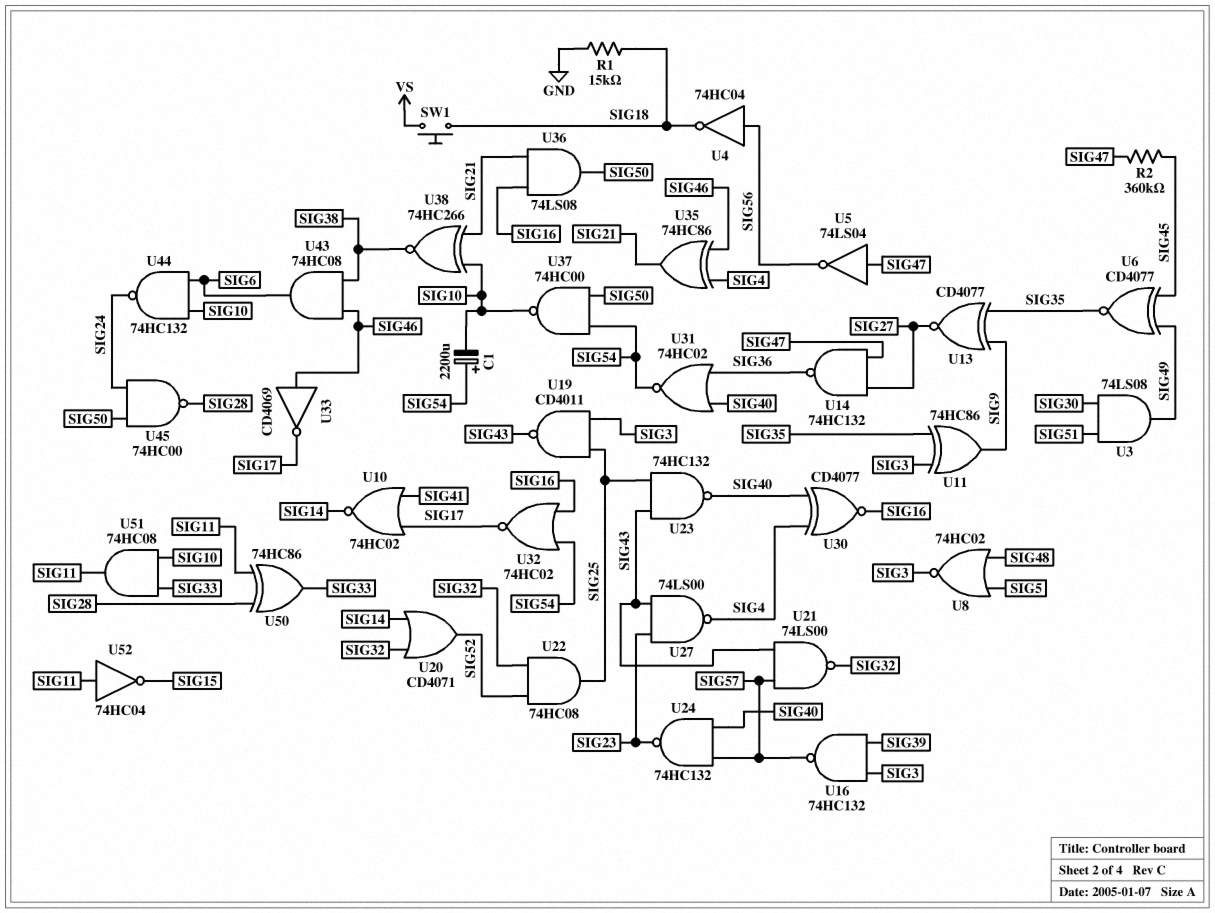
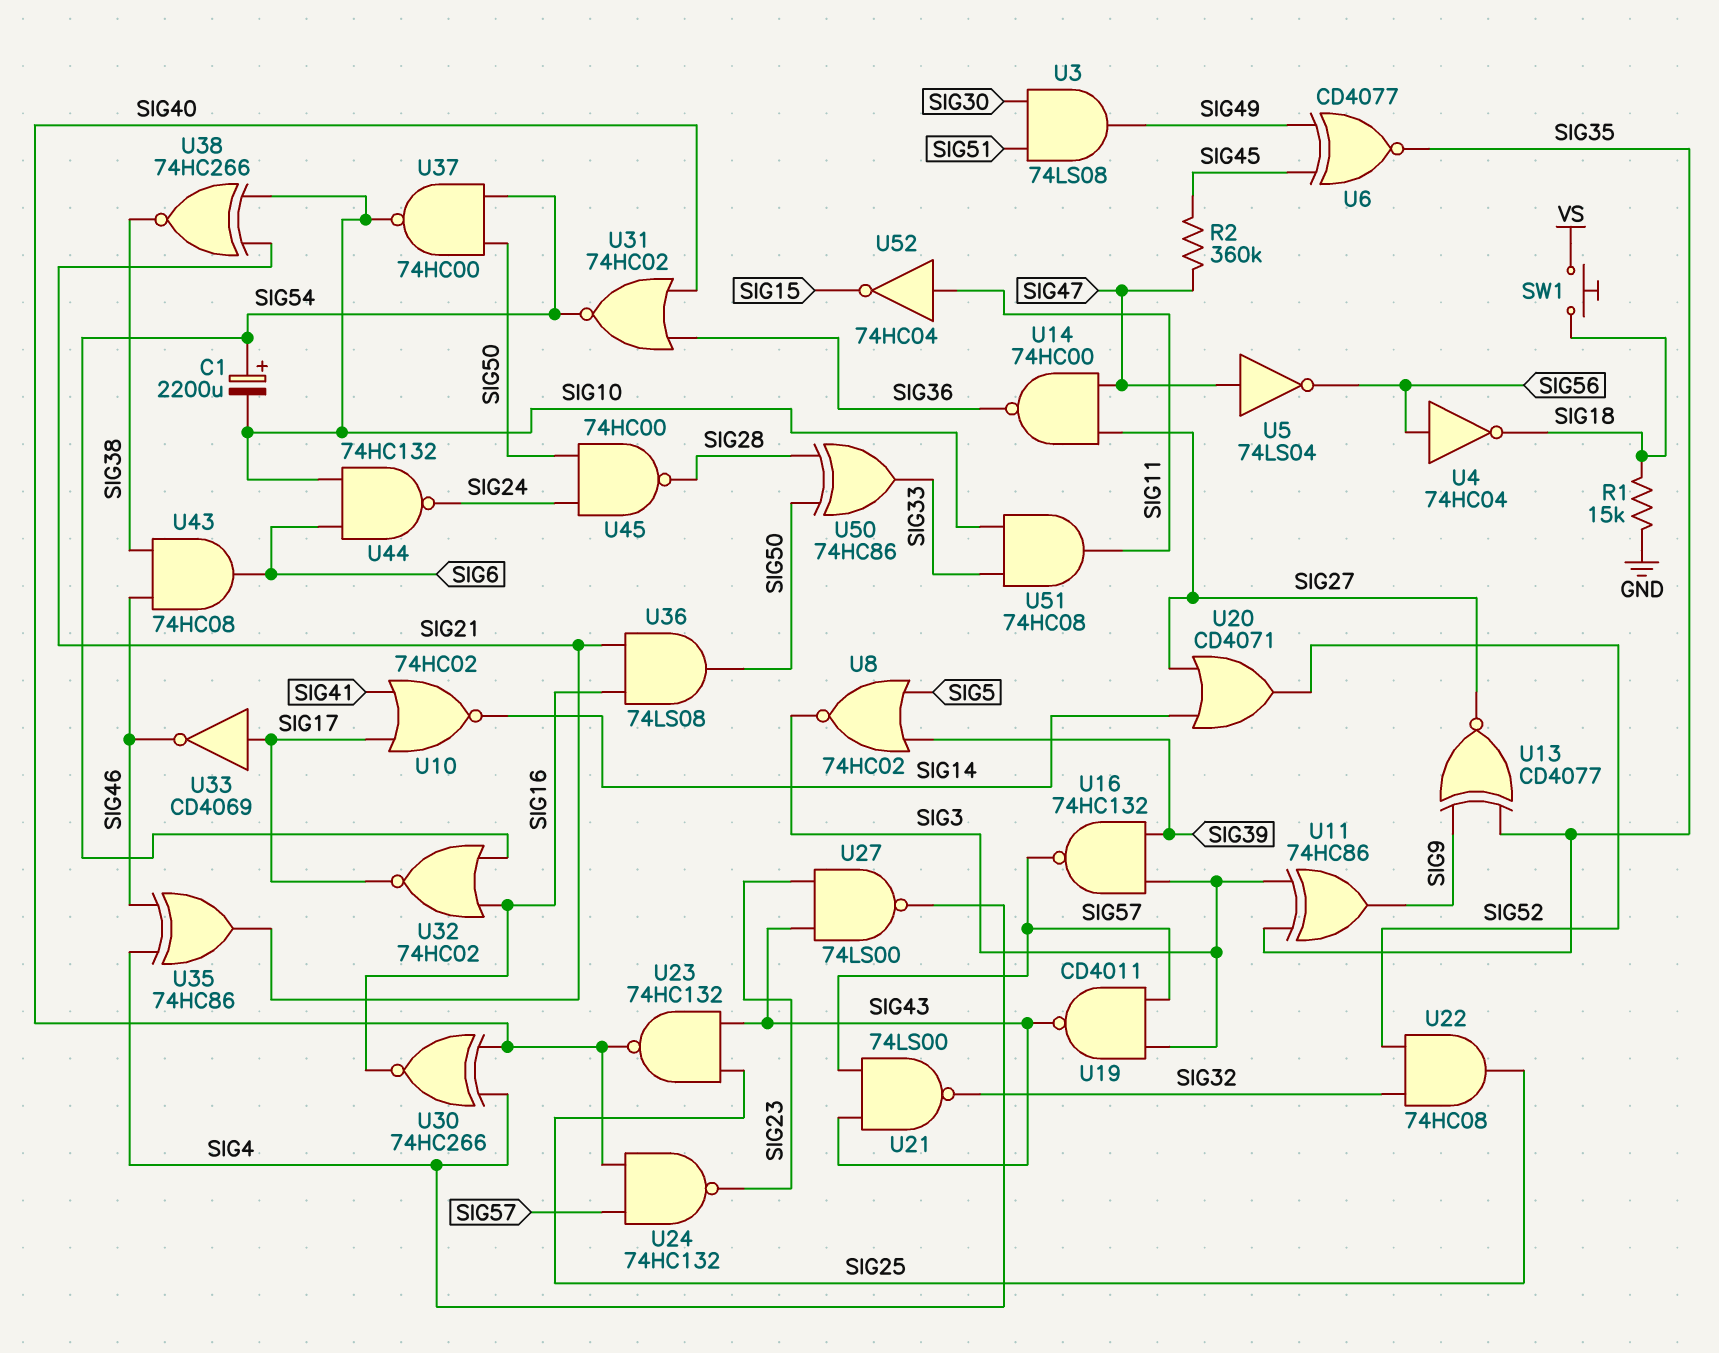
U8: NOR 74HC02 (in SIG5, in SIG48, out SIG3) -> NOR 74HC02 (in SIG5, in SIG39, out SIG3)
U14: NAND 74HC132 (in SIG27, in SIG47, out SIG36) -> NAND 74HC00 (in SIG27, in SIG47, out SIG36)
U19: NAND CD4011 (in SIG3, in SIG25, out SIG43) -> NAND CD4011 (in SIG3, in SIG57, out SIG43)
U20: OR CD4071 (in SIG14, in SIG32, out SIG52) -> OR CD4071 (in SIG14, in SIG27, out SIG52)
U30: XNOR CD4077 (in SIG4, in SIG40, out SIG16) -> XNOR 74HC266 (in SIG4, in SIG40, out SIG16)
U33: NOT CD4069 (in SIG46, out SIG17) -> NOT CD4069 (in SIG17, out SIG46)
U50: XOR 74HC86 (in SIG11, in SIG28, out SIG33) -> XOR 74HC86 (in SIG28, in SIG50, out SIG33)

